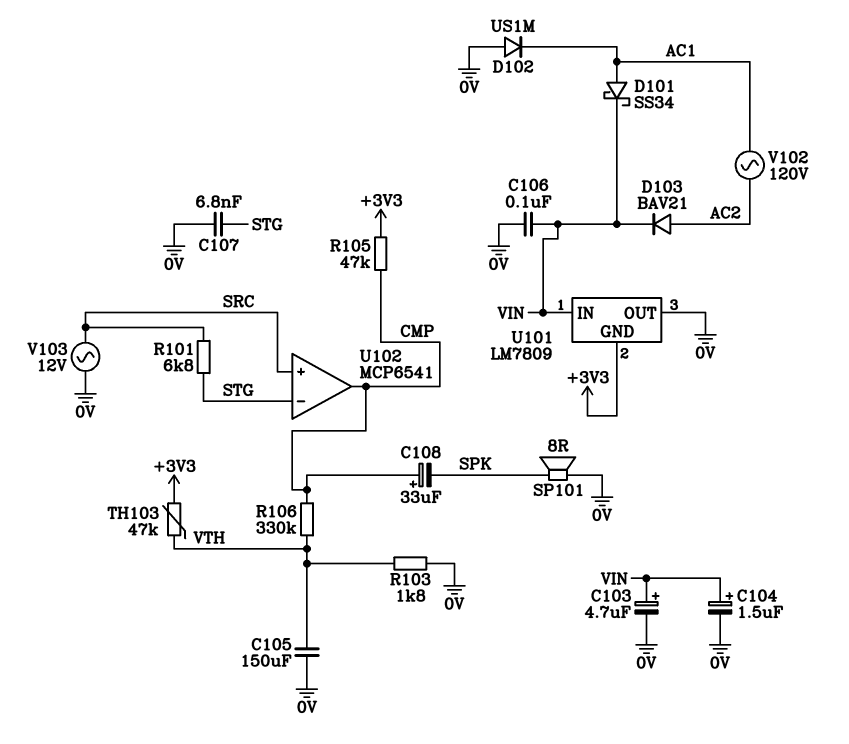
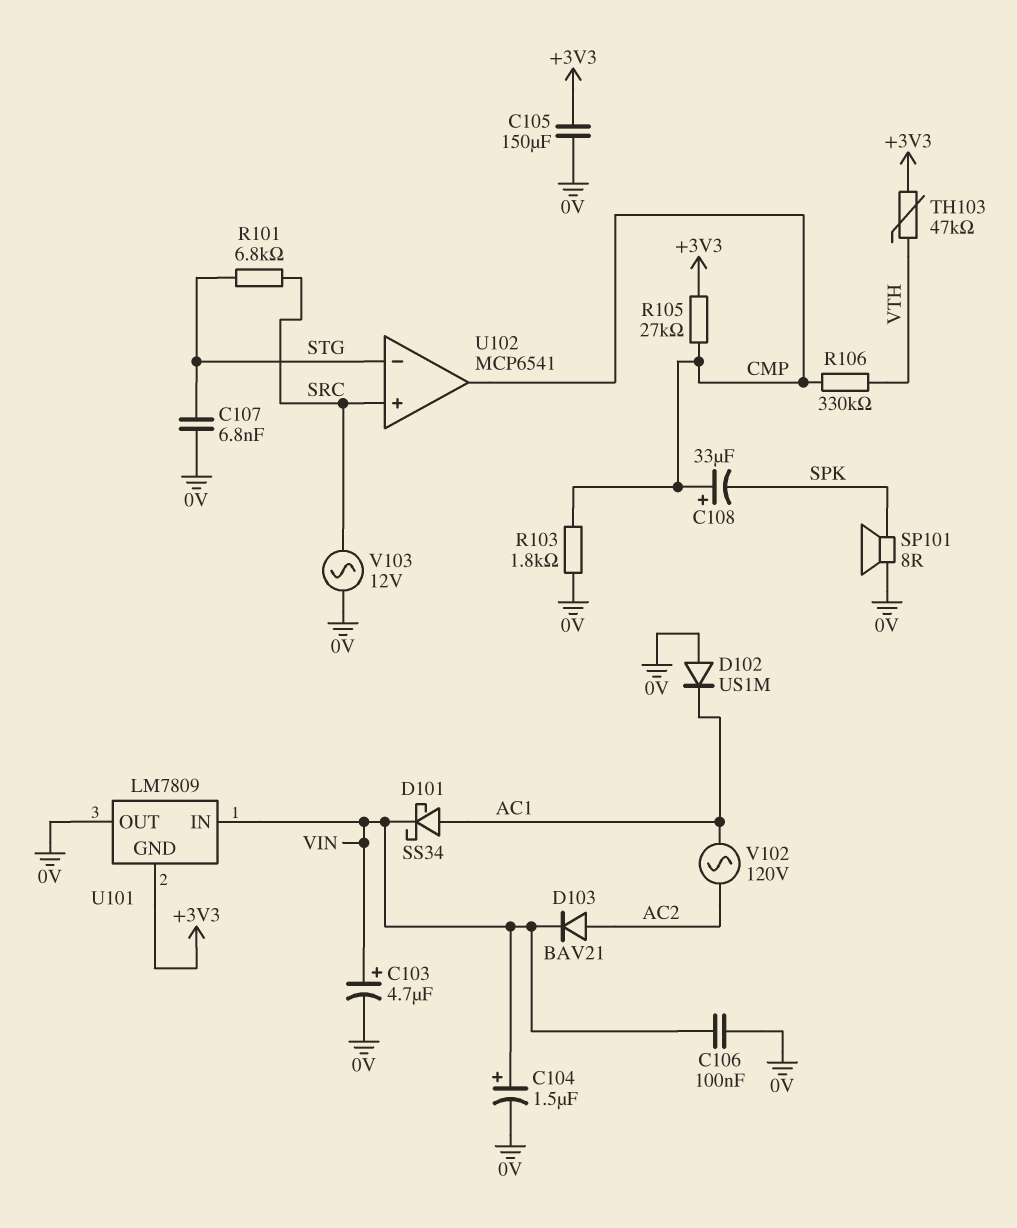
C105: 150uF (0V, VTH) -> 150uF (+3V3, 0V)
R103: 1.8k (0V, VTH) -> 1.8k (0V, CMP)
R105: 47k (+3V3, CMP) -> 27k (+3V3, CMP)

